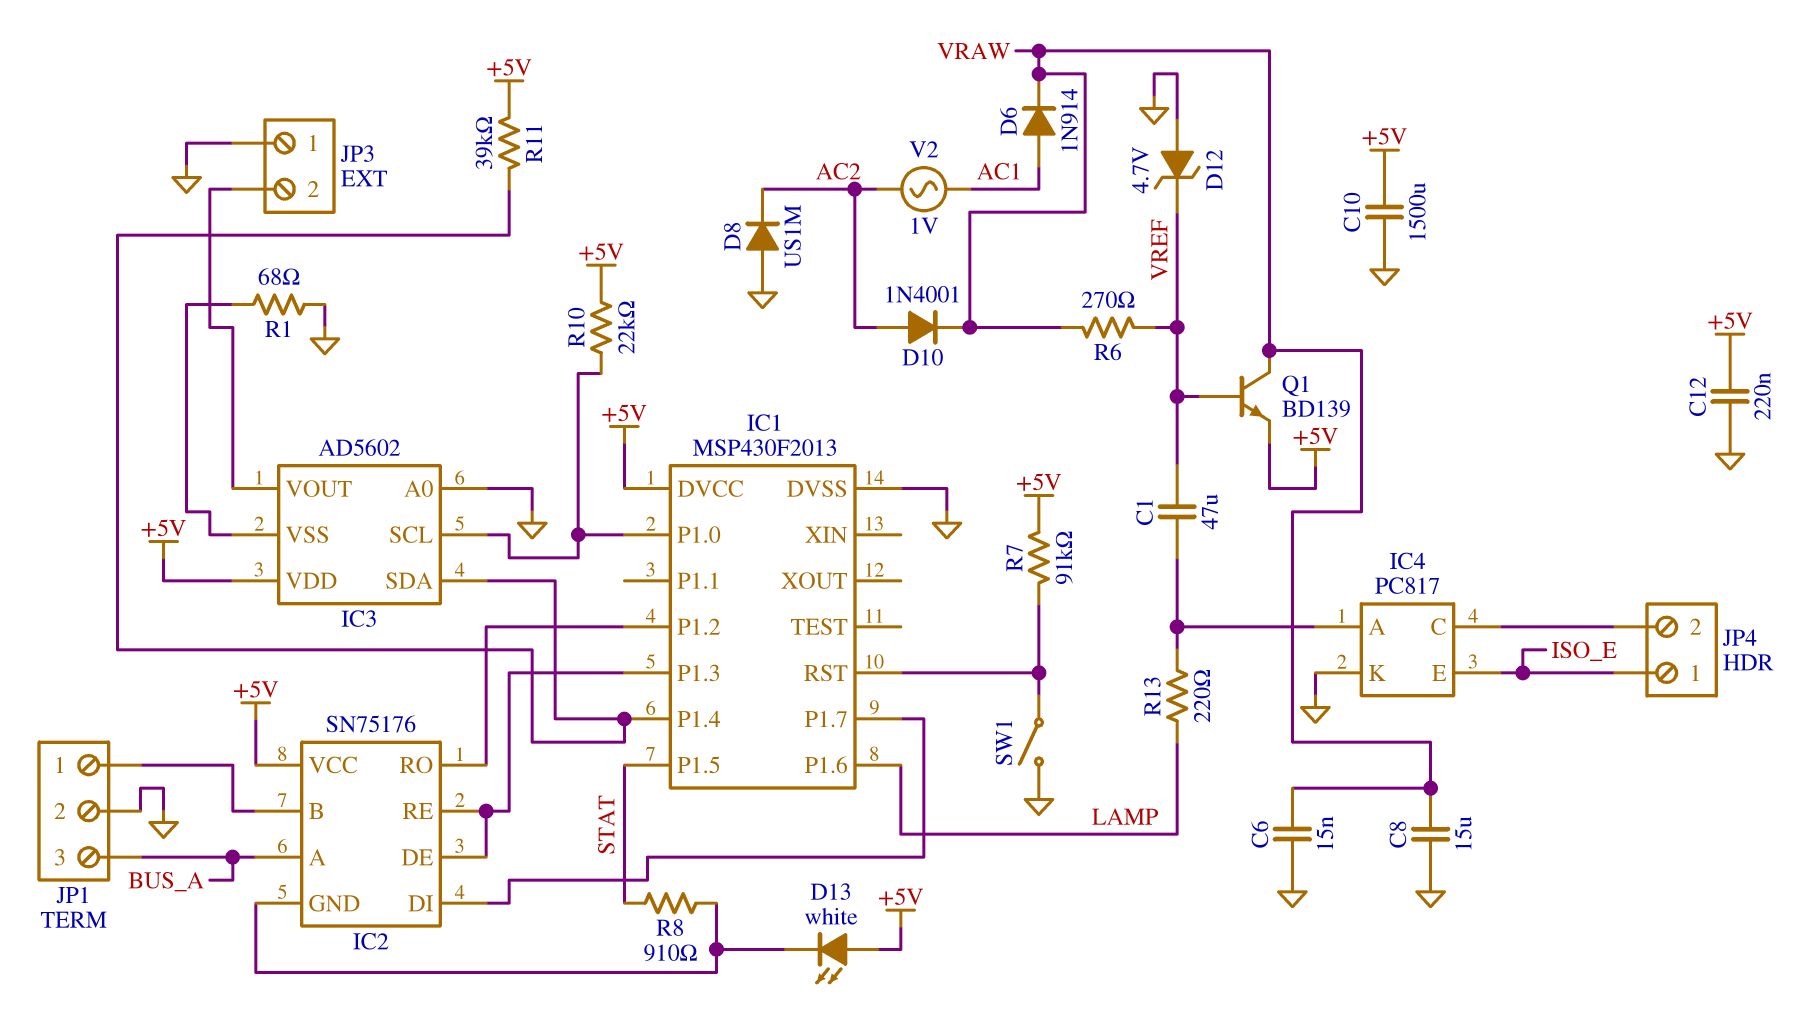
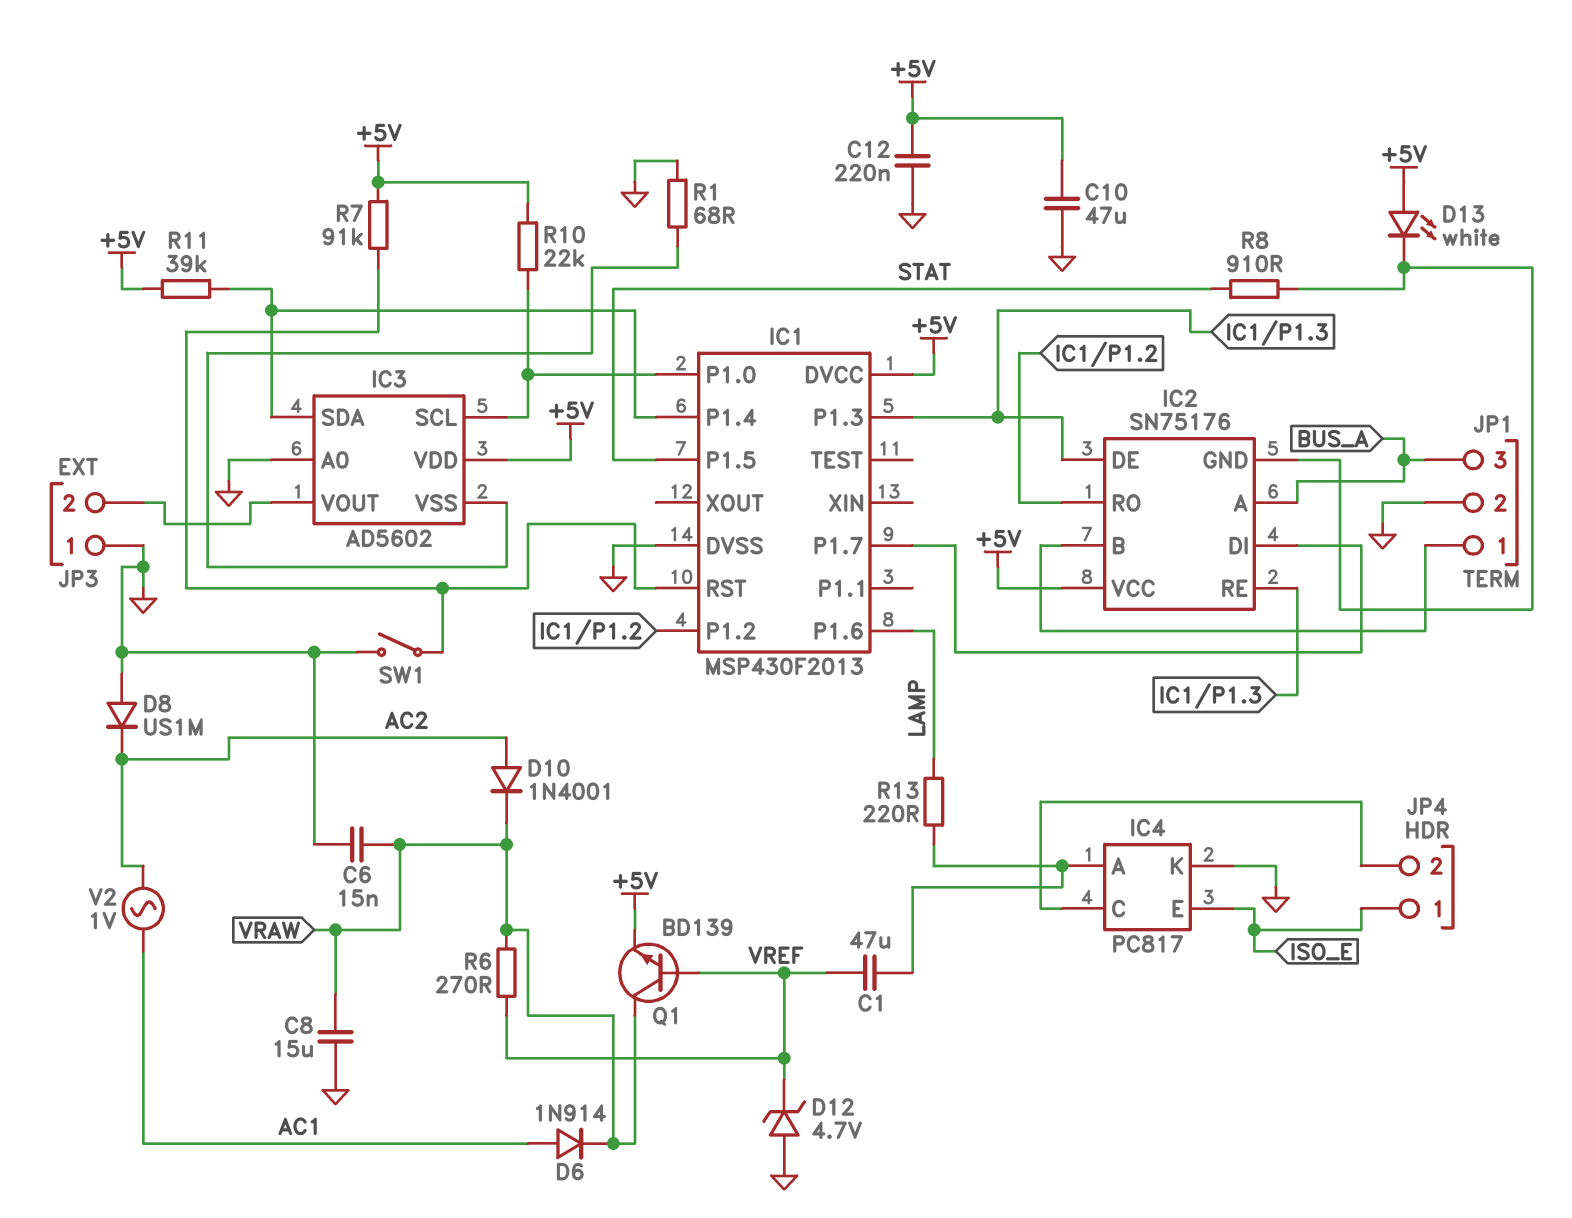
C10: 1500uF (+5V, GND) -> 47uF (+5V, GND)

